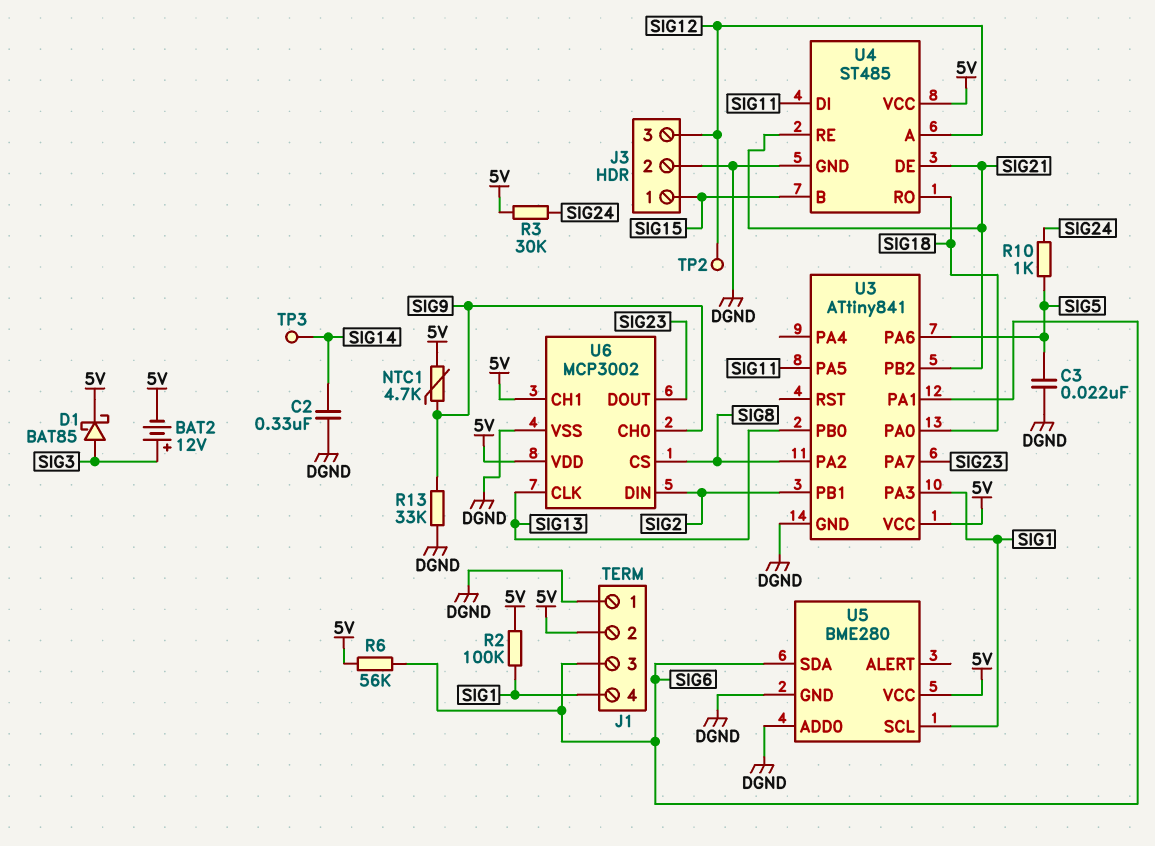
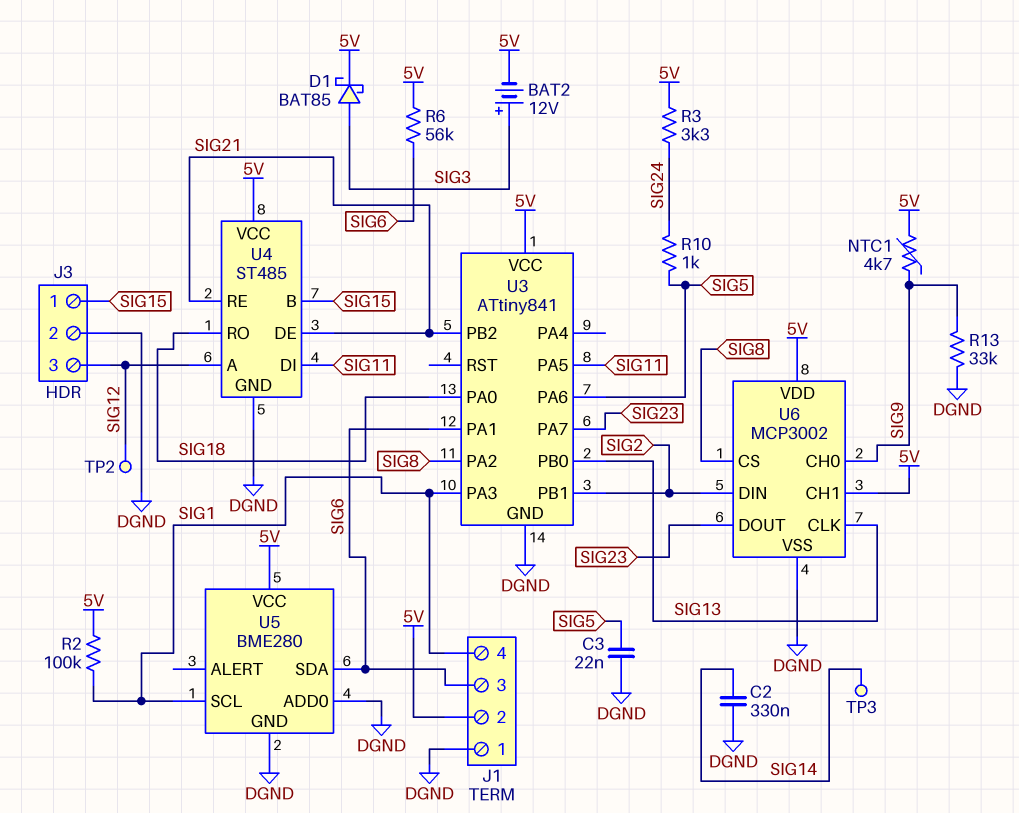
R3: 30k (5V, SIG24) -> 3.3k (5V, SIG24)

